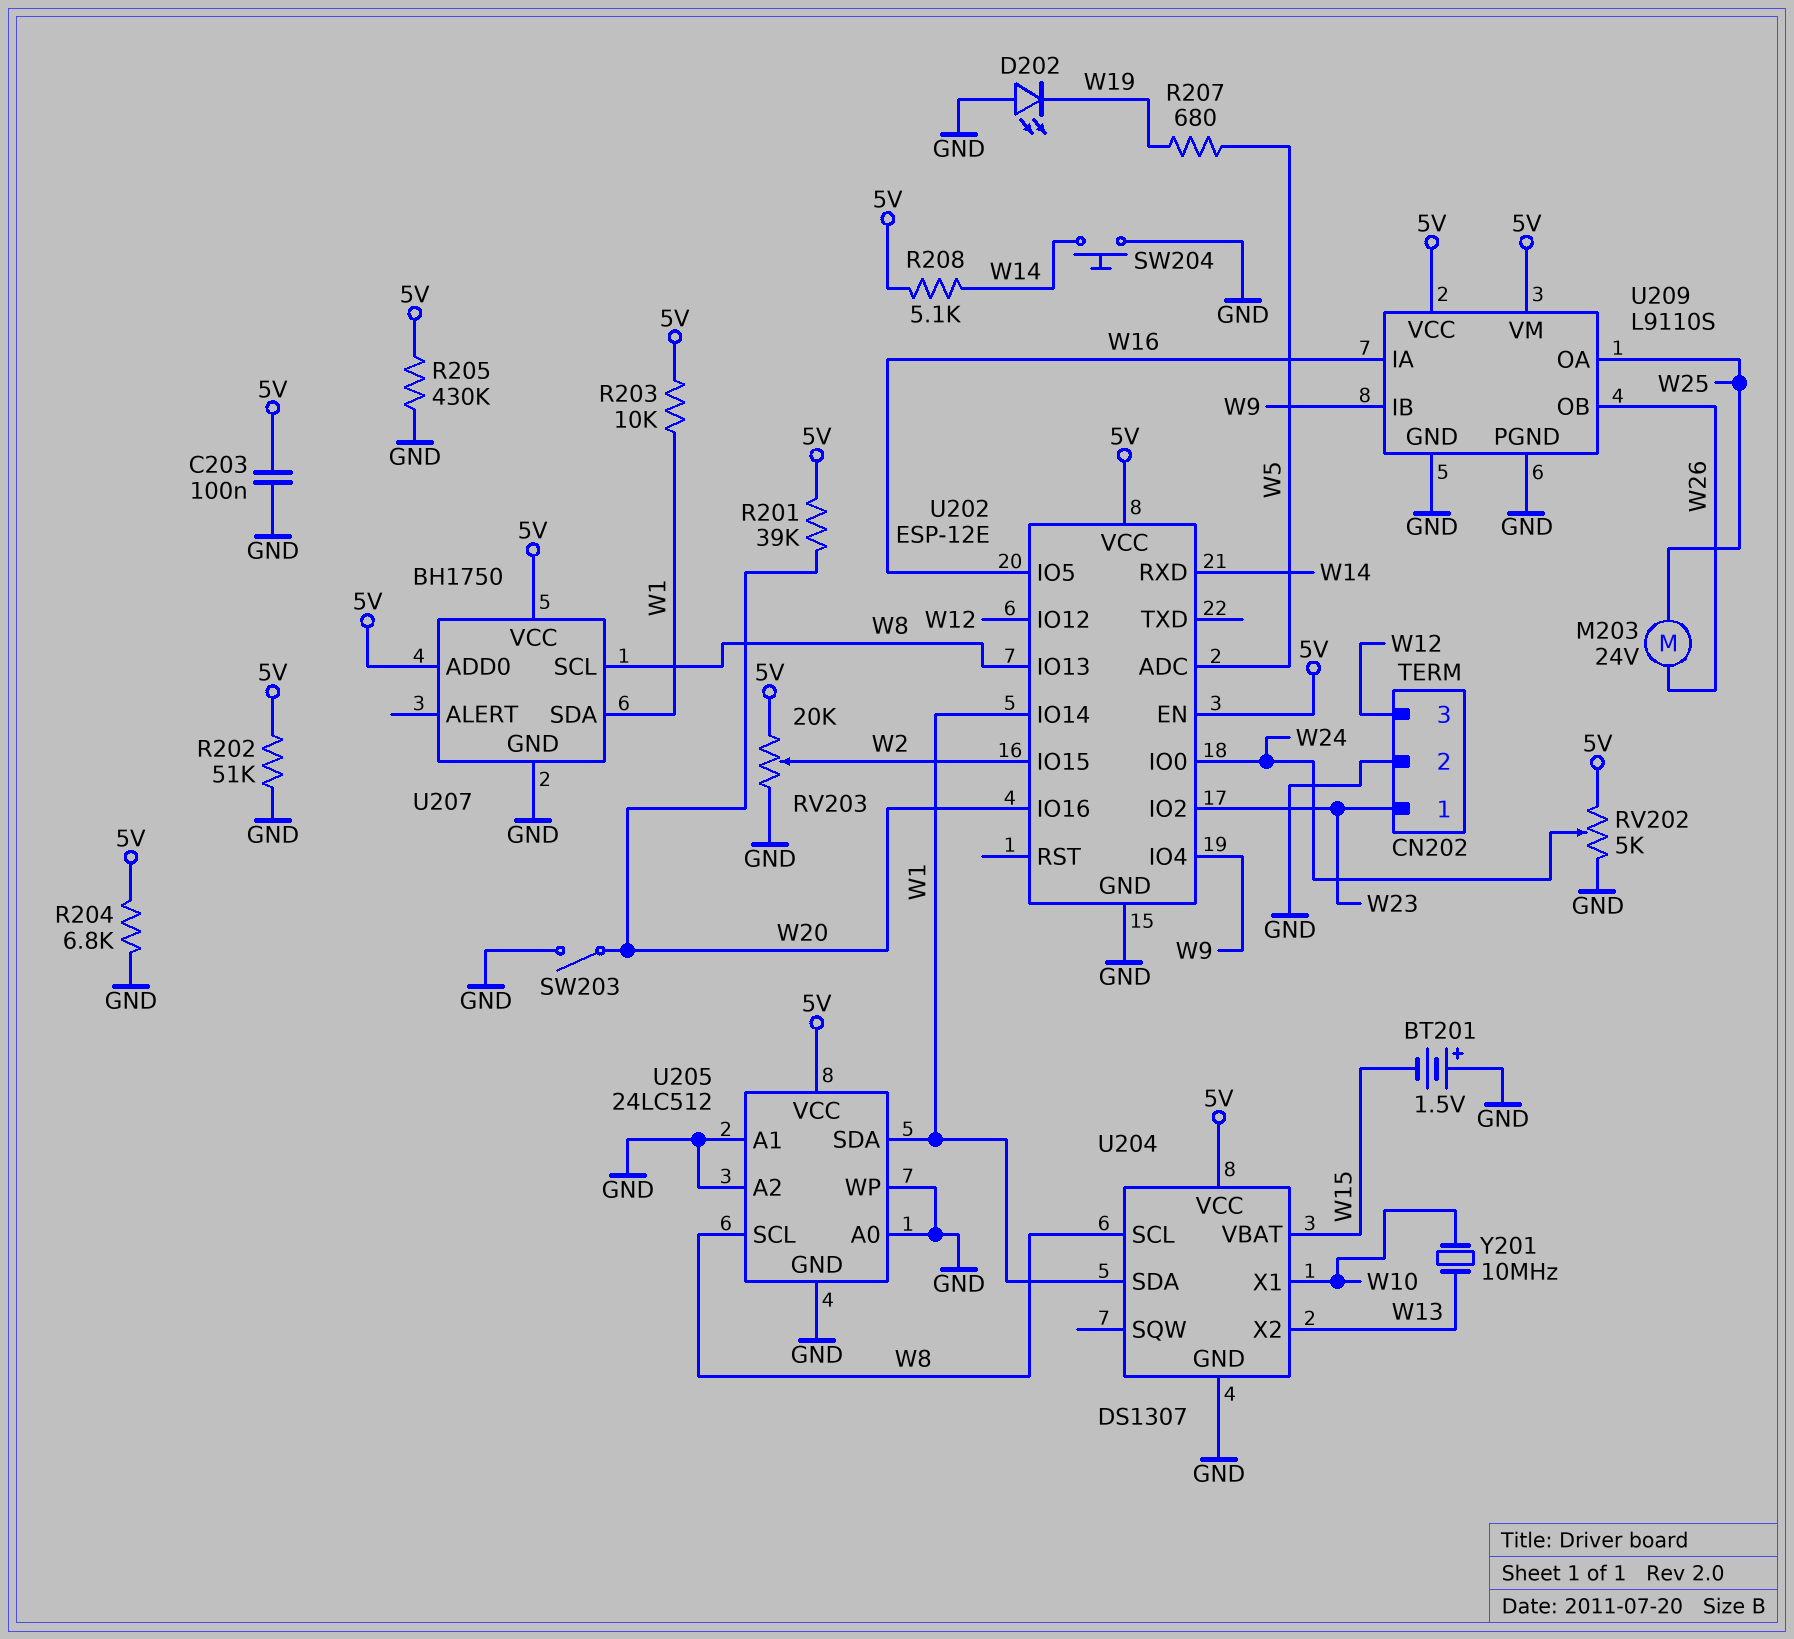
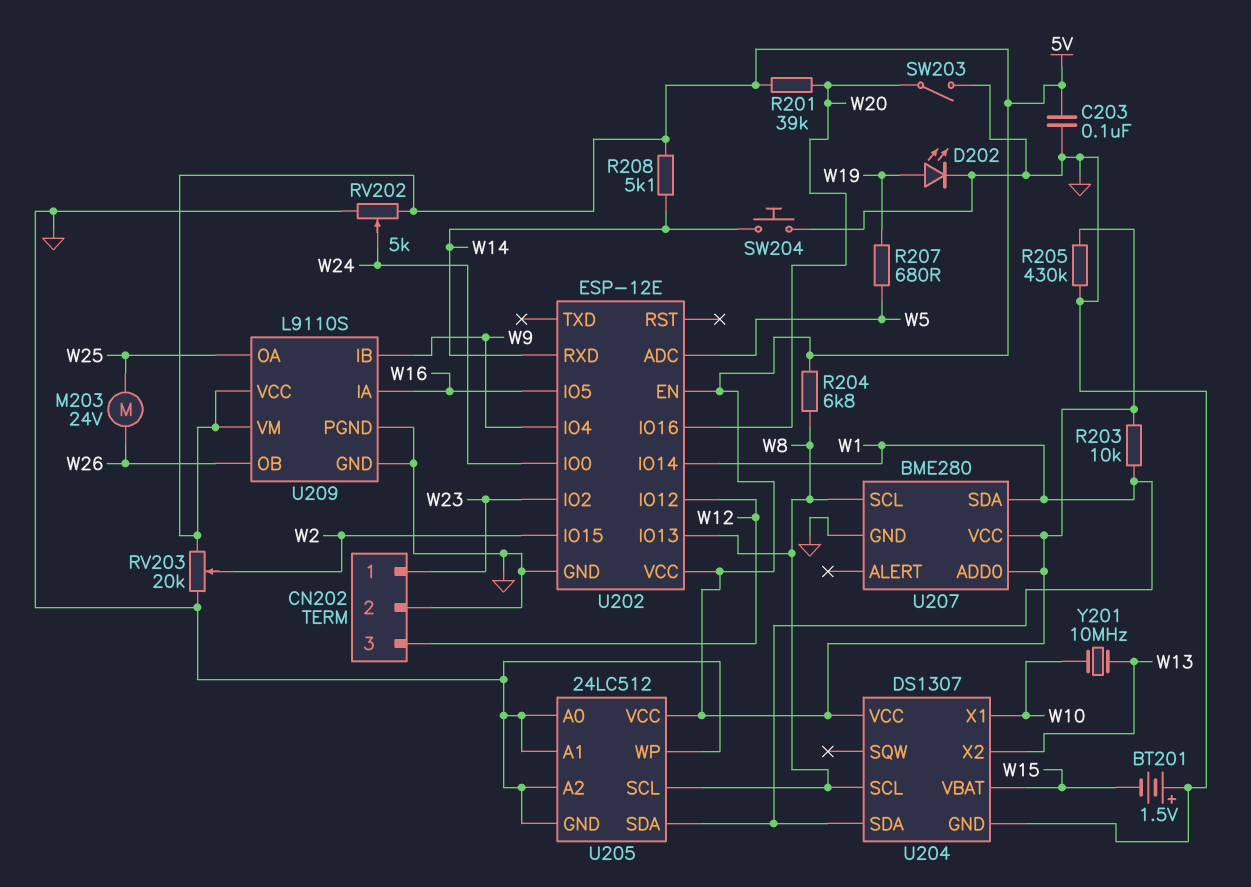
D202: LED (A GND, K W19) -> LED (A W19, K GND)
R202: 51k (5V, GND) -> none
R204: 6.8k (5V, GND) -> 6.8k (5V, W8)
U207: BH1750 -> BME280

